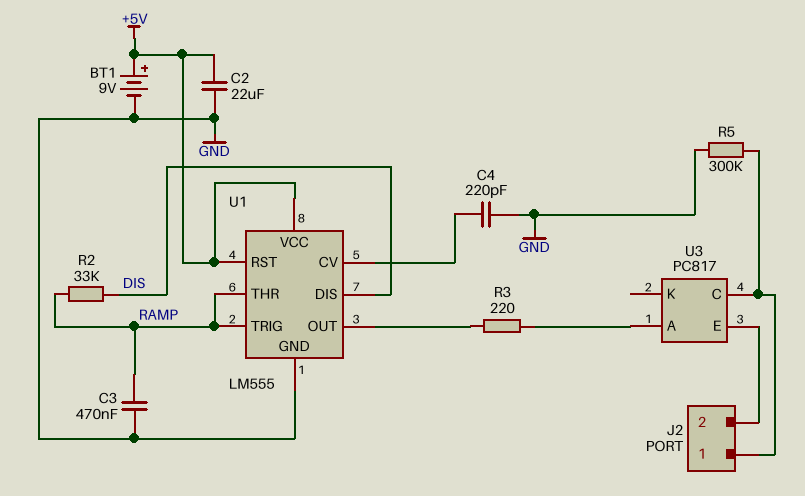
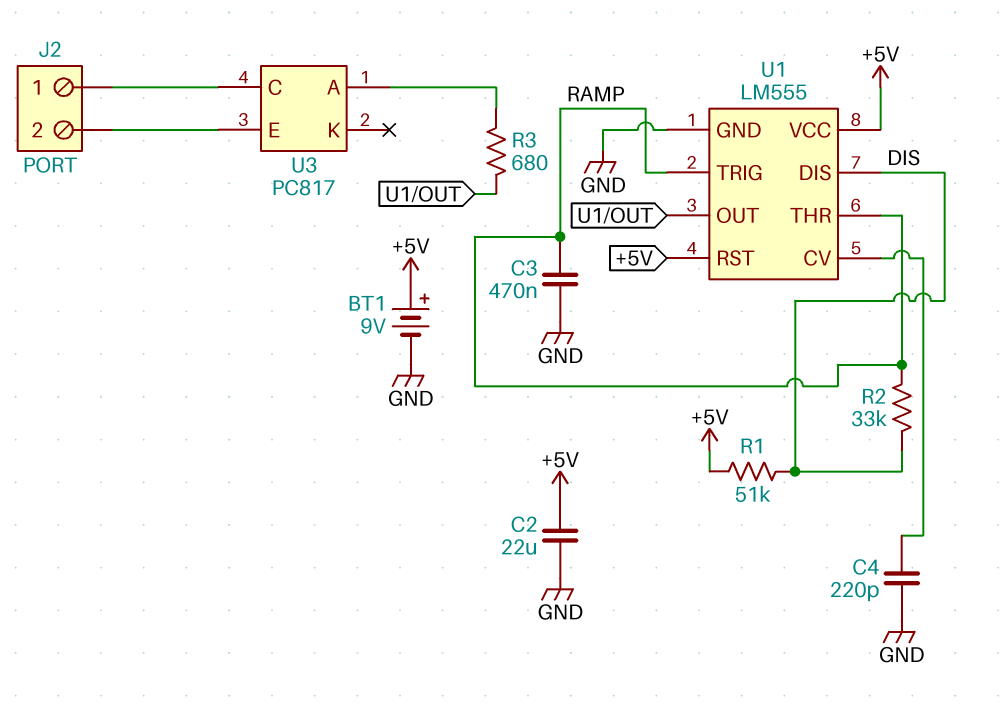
R1: none -> 51k (+5V, DIS)
R3: 220 (U1/OUT, U3/A) -> 680 (U1/OUT, U3/A)
R5: 300k (GND, J2/1) -> none

